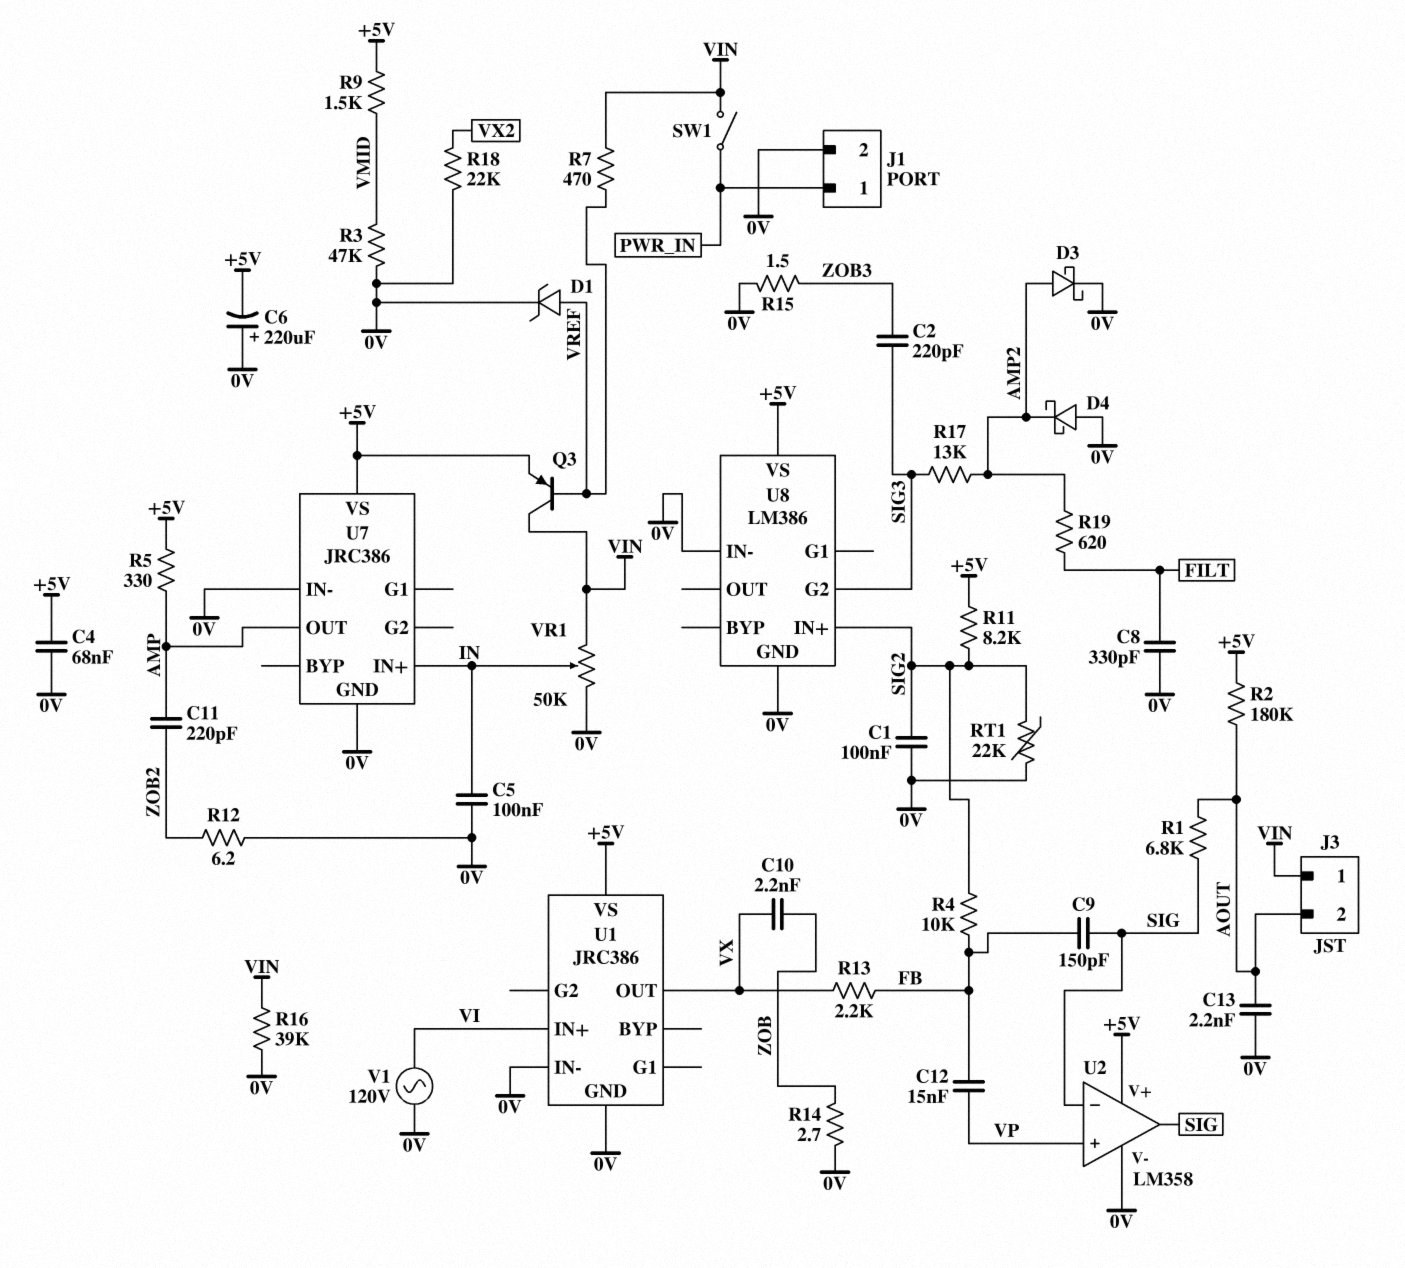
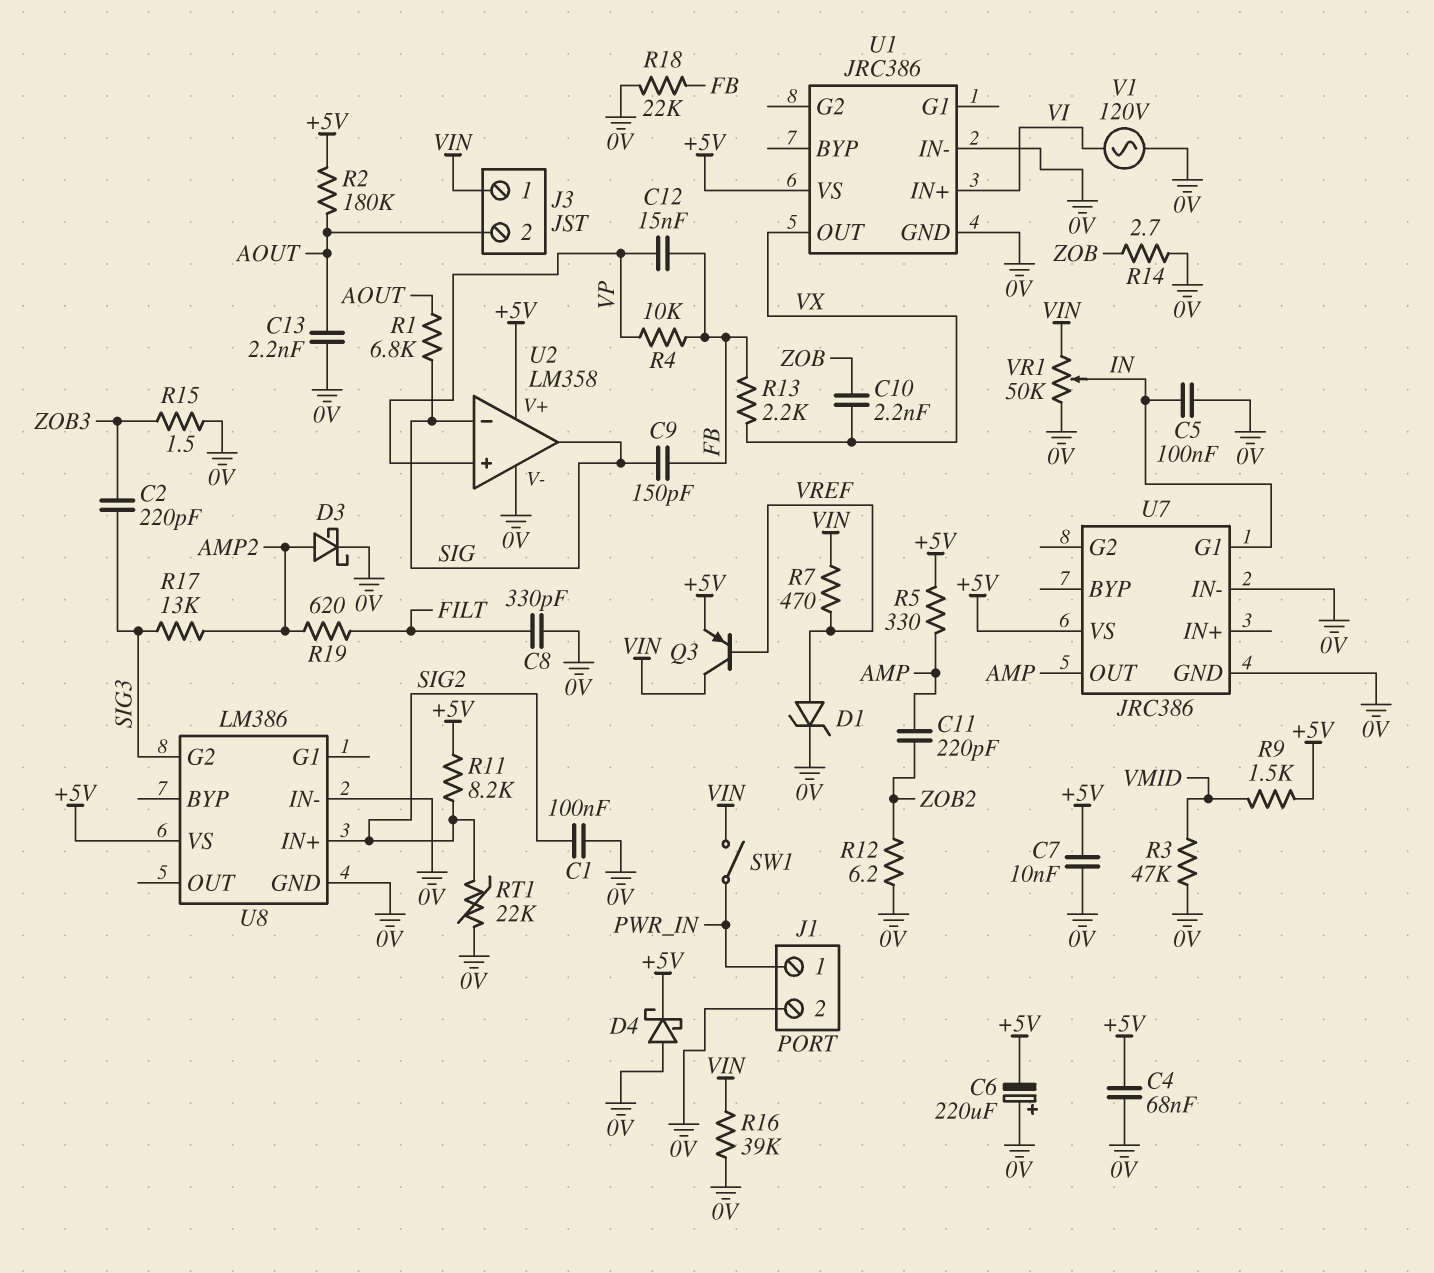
C7: none -> 10nF (+5V, 0V)
D4: schottky (A 0V, K AMP2) -> schottky (A 0V, K +5V)
R4: 10k (FB, SIG2) -> 10k (FB, VP)
R18: 22k (0V, VX2) -> 22k (0V, FB)
U7 pin G1: none -> IN
U7 pin IN+: IN -> none

